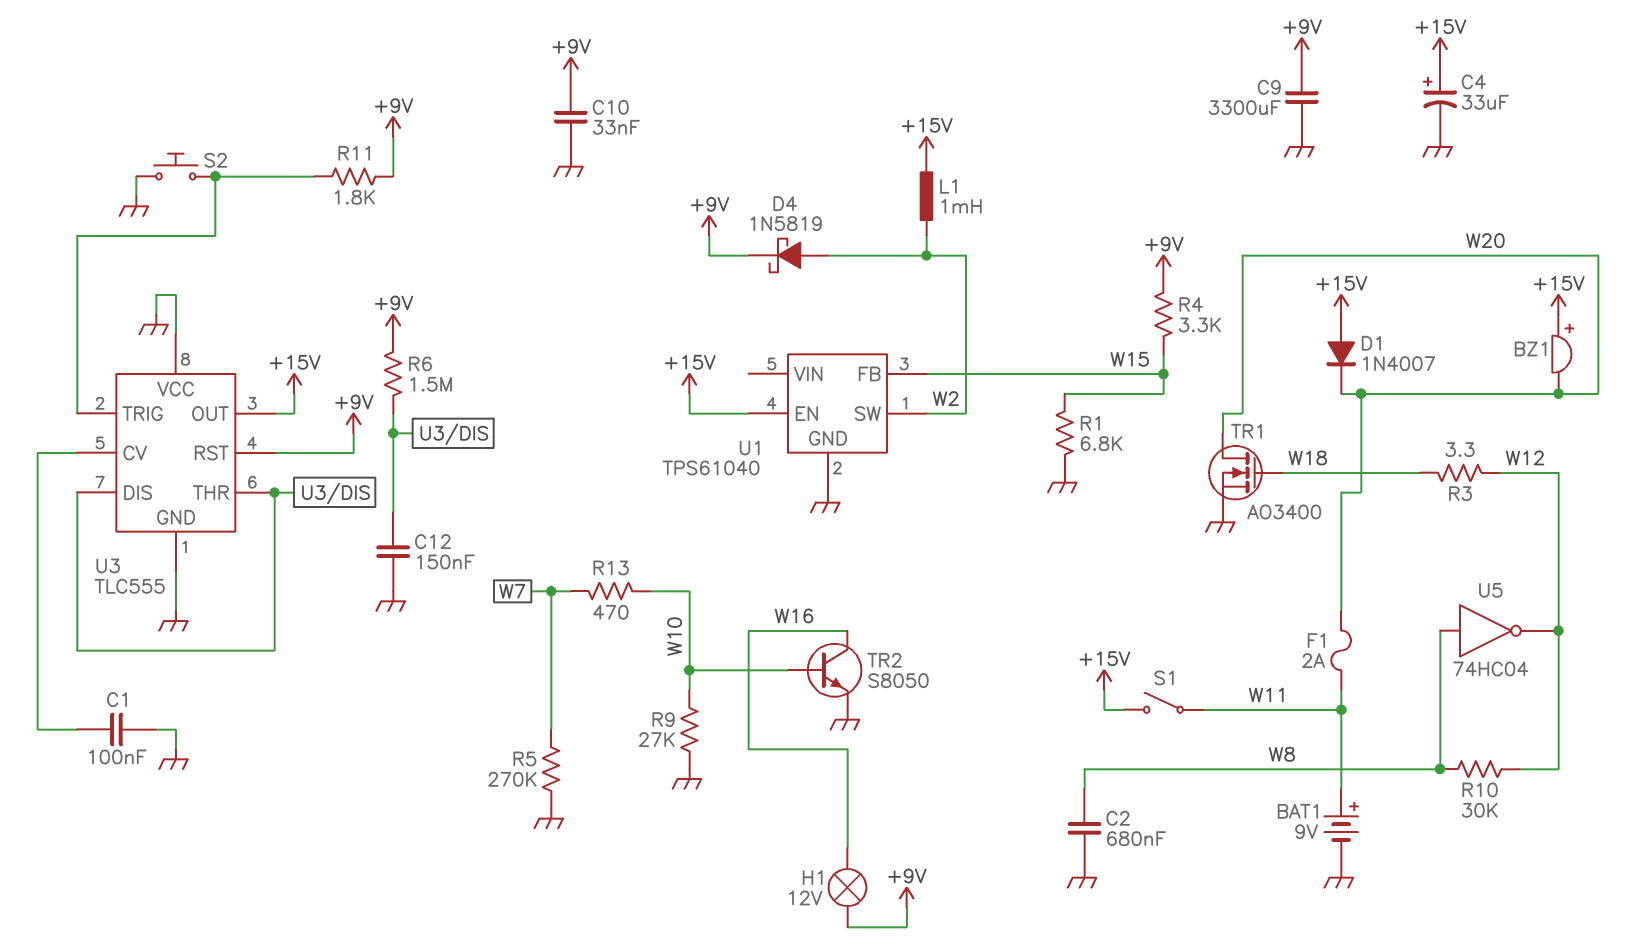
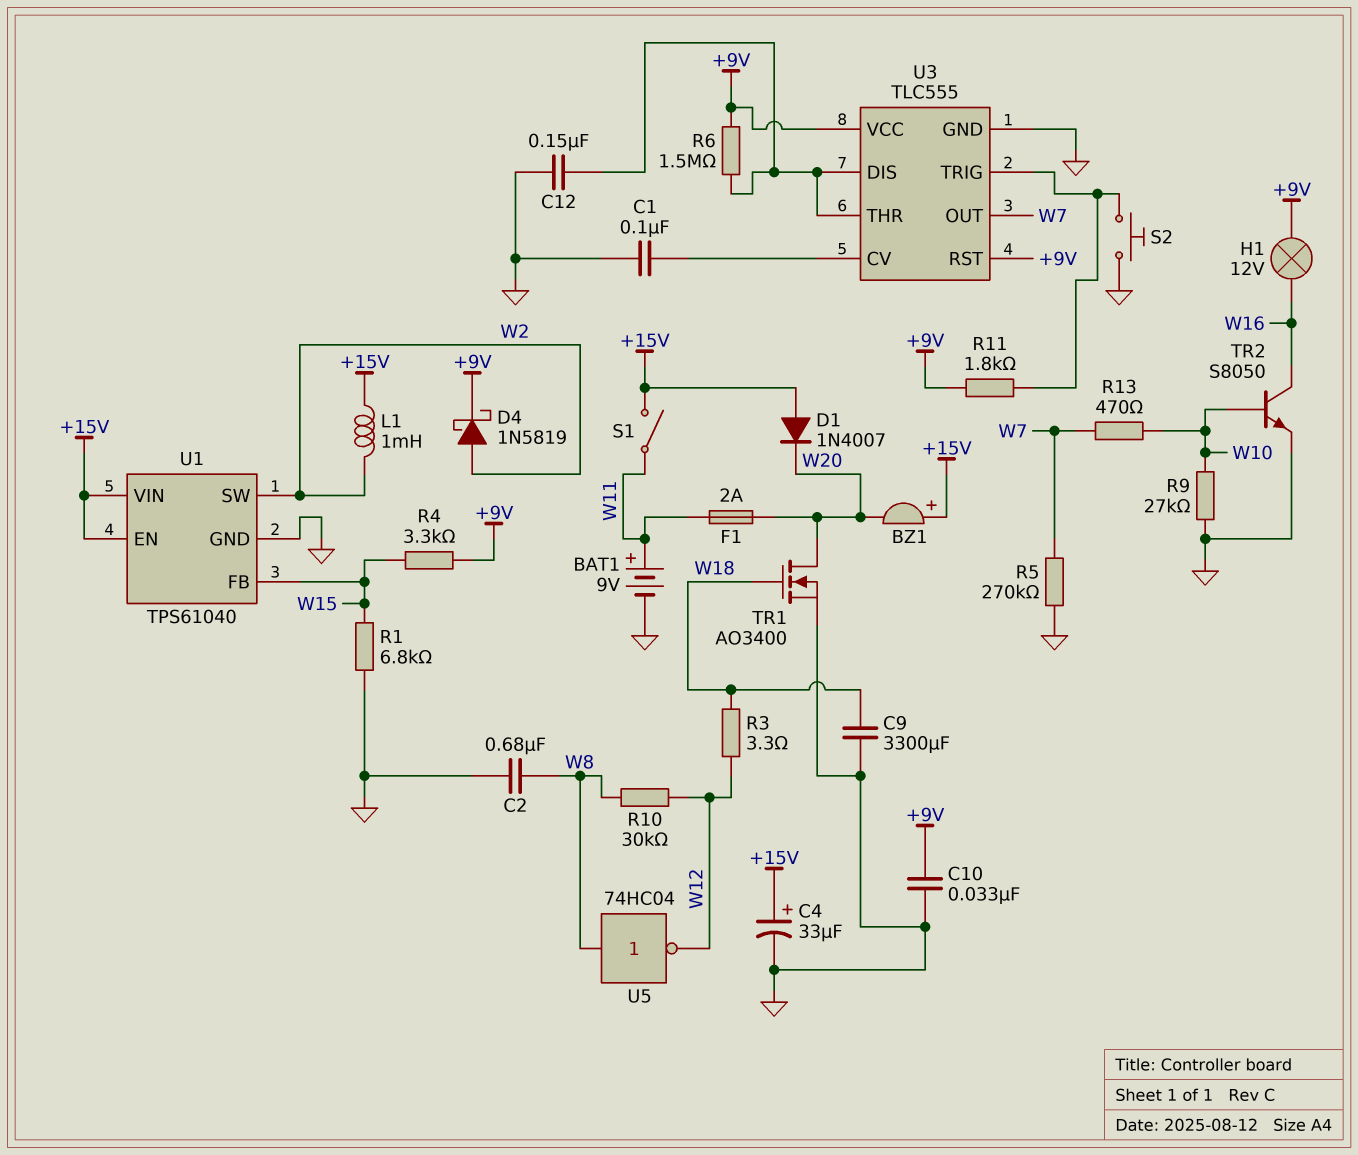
C9: 3300uF (+9V, GND) -> 3300uF (GND, W18)
U1 pin VIN: none -> +15V
U3 pin OUT: +15V -> W7
U3 pin VCC: GND -> +9V

